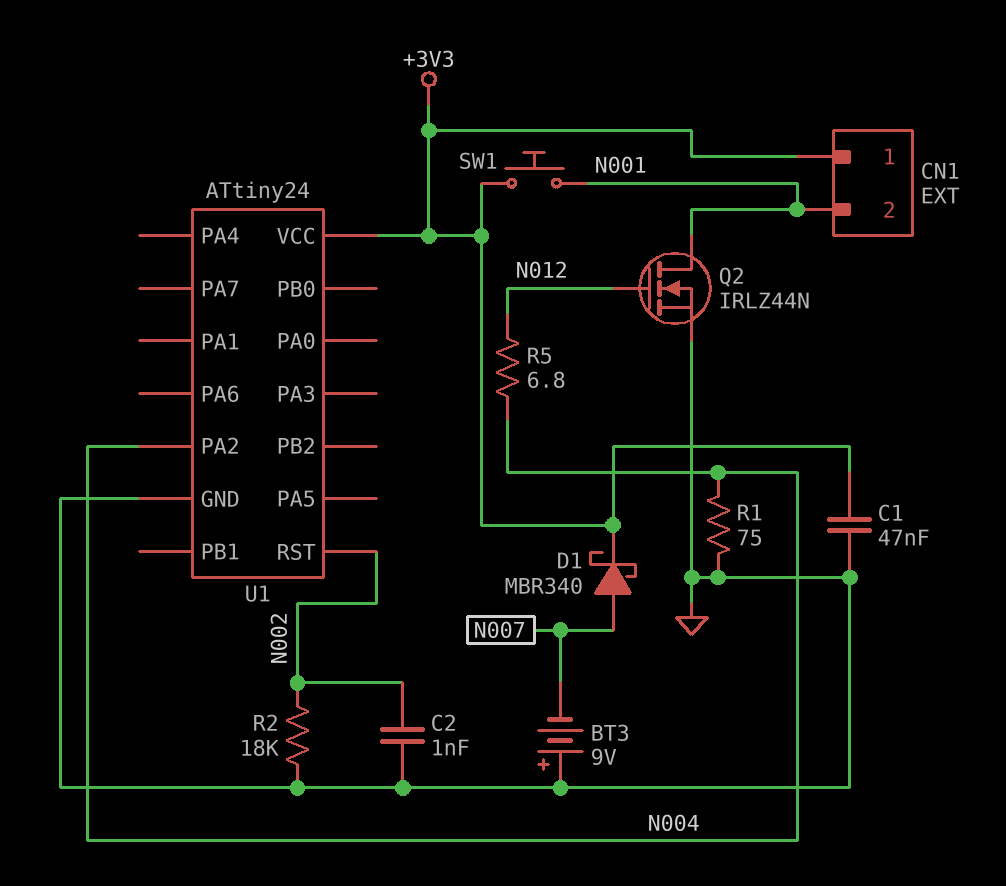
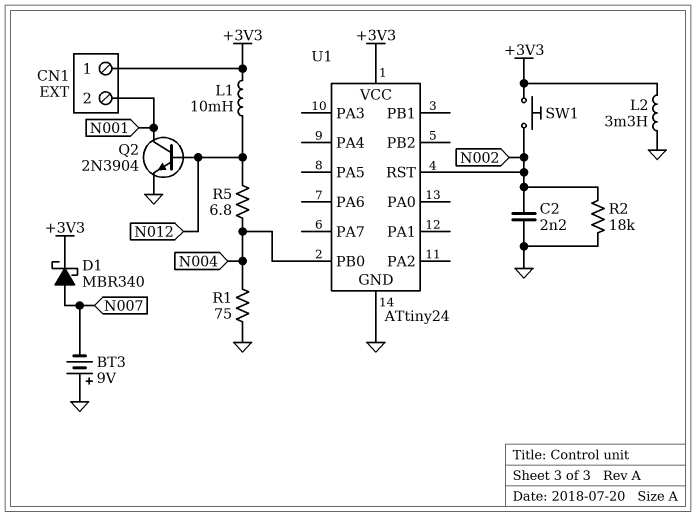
C1: 47nF (+3V3, GND) -> none
C2: 1nF (GND, N002) -> 2.2nF (GND, N002)
L1: none -> 10mH (+3V3, N012)
L2: none -> 3.3mH (+3V3, GND)
Q2: NMOS IRLZ44N (G N012, D N001, S GND) -> NPN 2N3904 (B N012, C N001, E GND)
SW1: button (+3V3, N001) -> button (+3V3, N002)
U1 pin PA2: N004 -> none
U1 pin PB0: none -> N004

